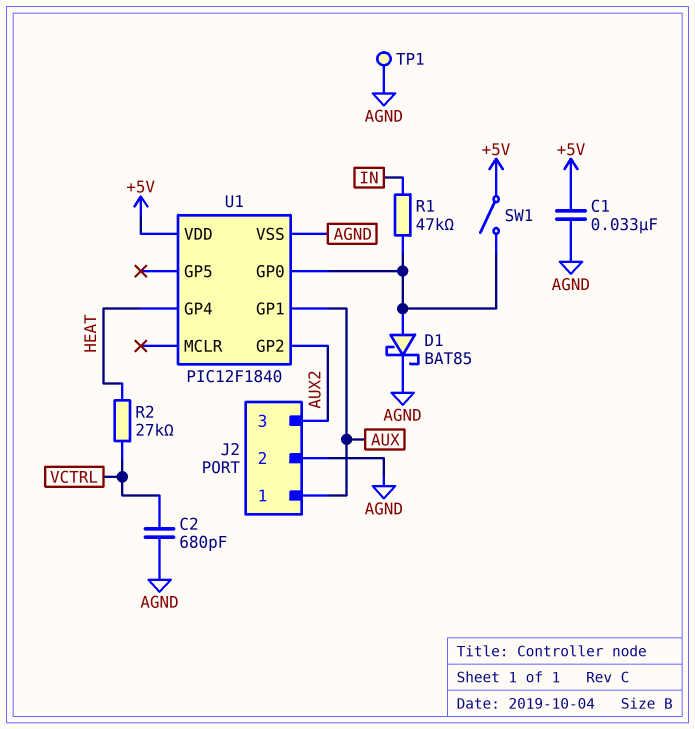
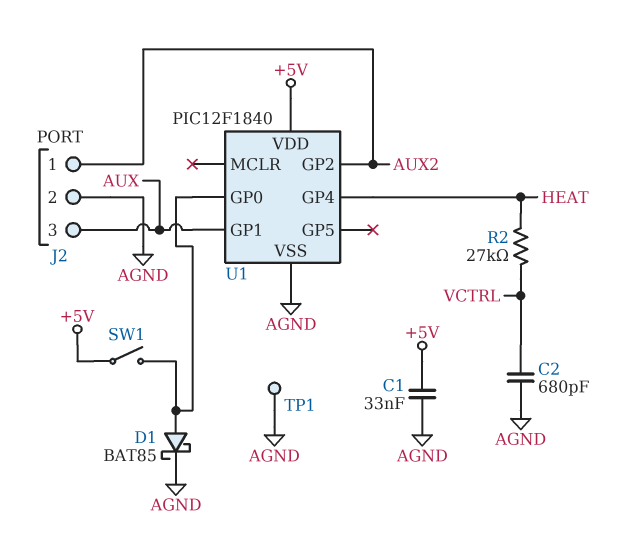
J2 pin 1: AUX -> AUX2
J2 pin 3: AUX2 -> AUX
R1: 47k (IN, U1/GP0) -> none

